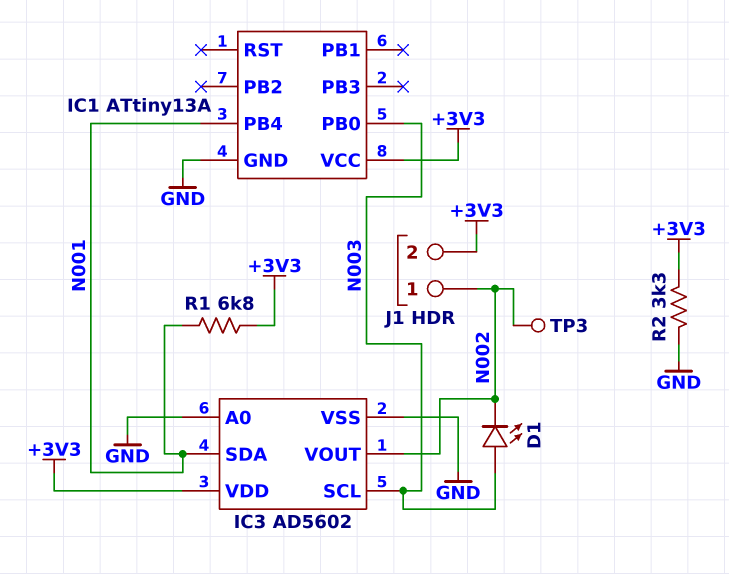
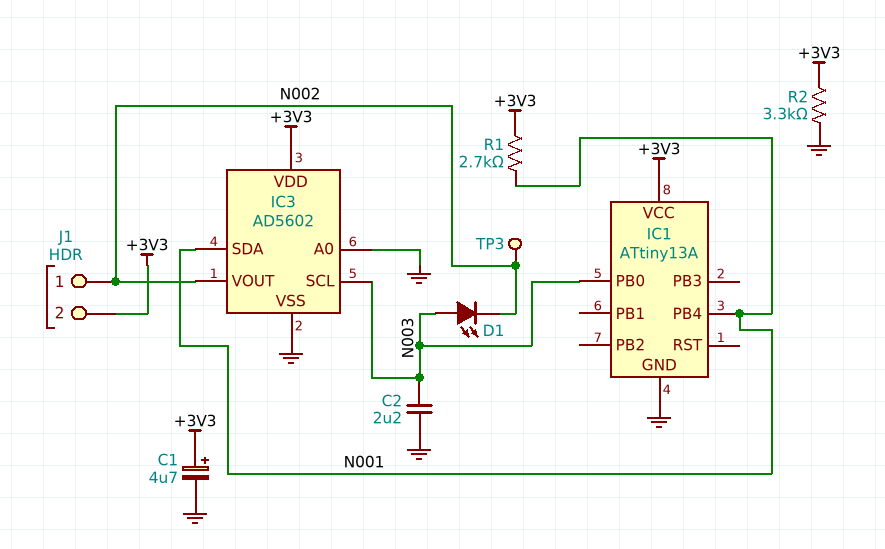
C1: none -> 4.7uF (plus +3V3, minus GND)
C2: none -> 2.2uF (GND, N003)
R1: 6.8k (+3V3, N001) -> 2.7k (+3V3, N001)

